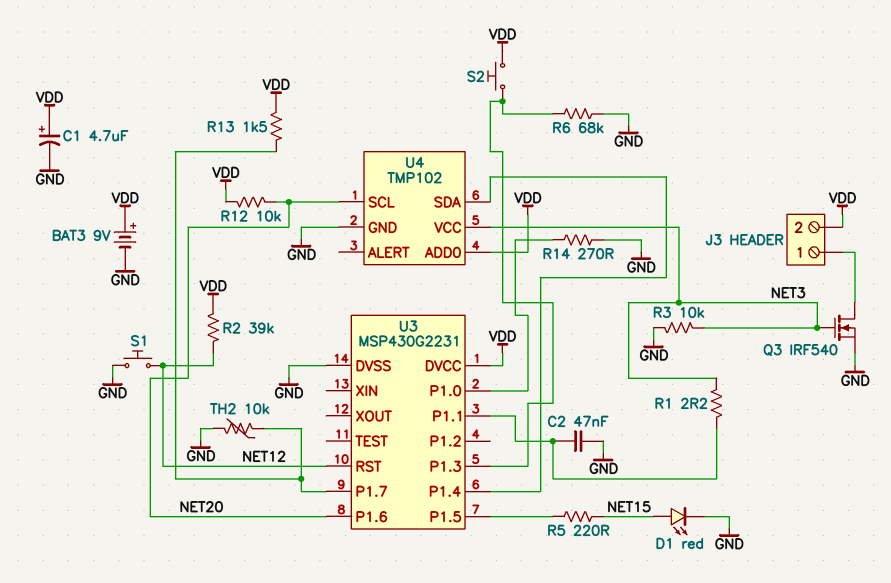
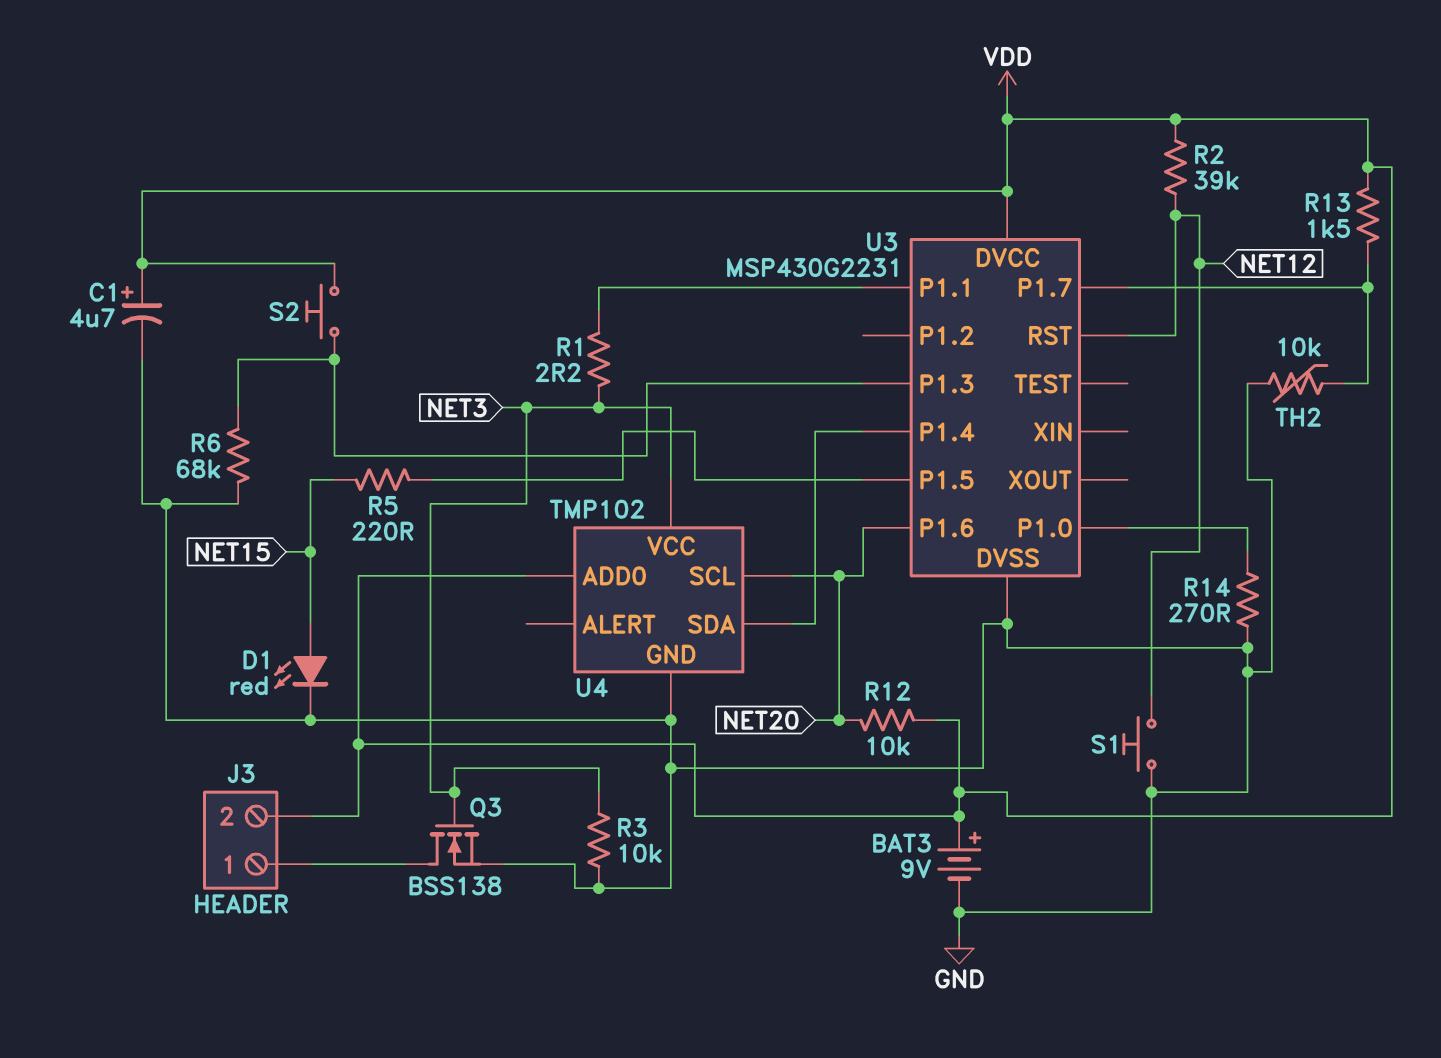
C2: 47nF (GND, U3/P1.1) -> none
Q3: NMOS IRF540 (G NET3, D J3/1, S GND) -> NMOS BSS138 (G NET3, D J3/1, S GND)

